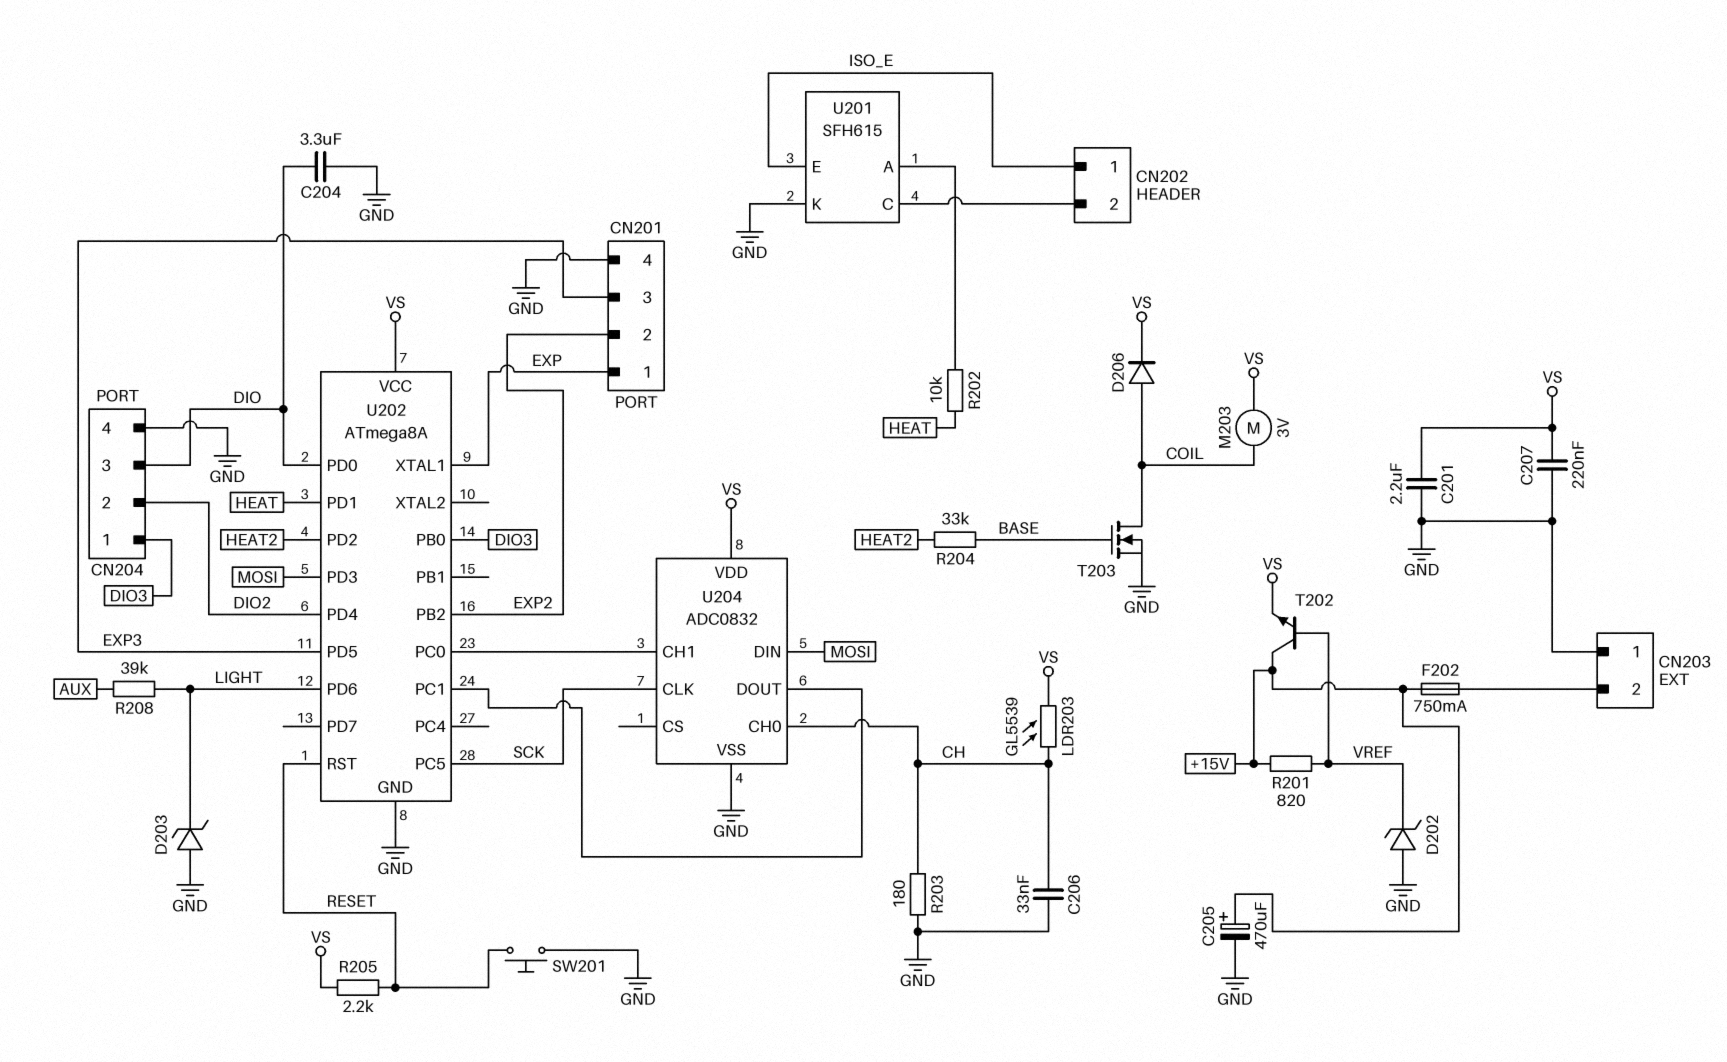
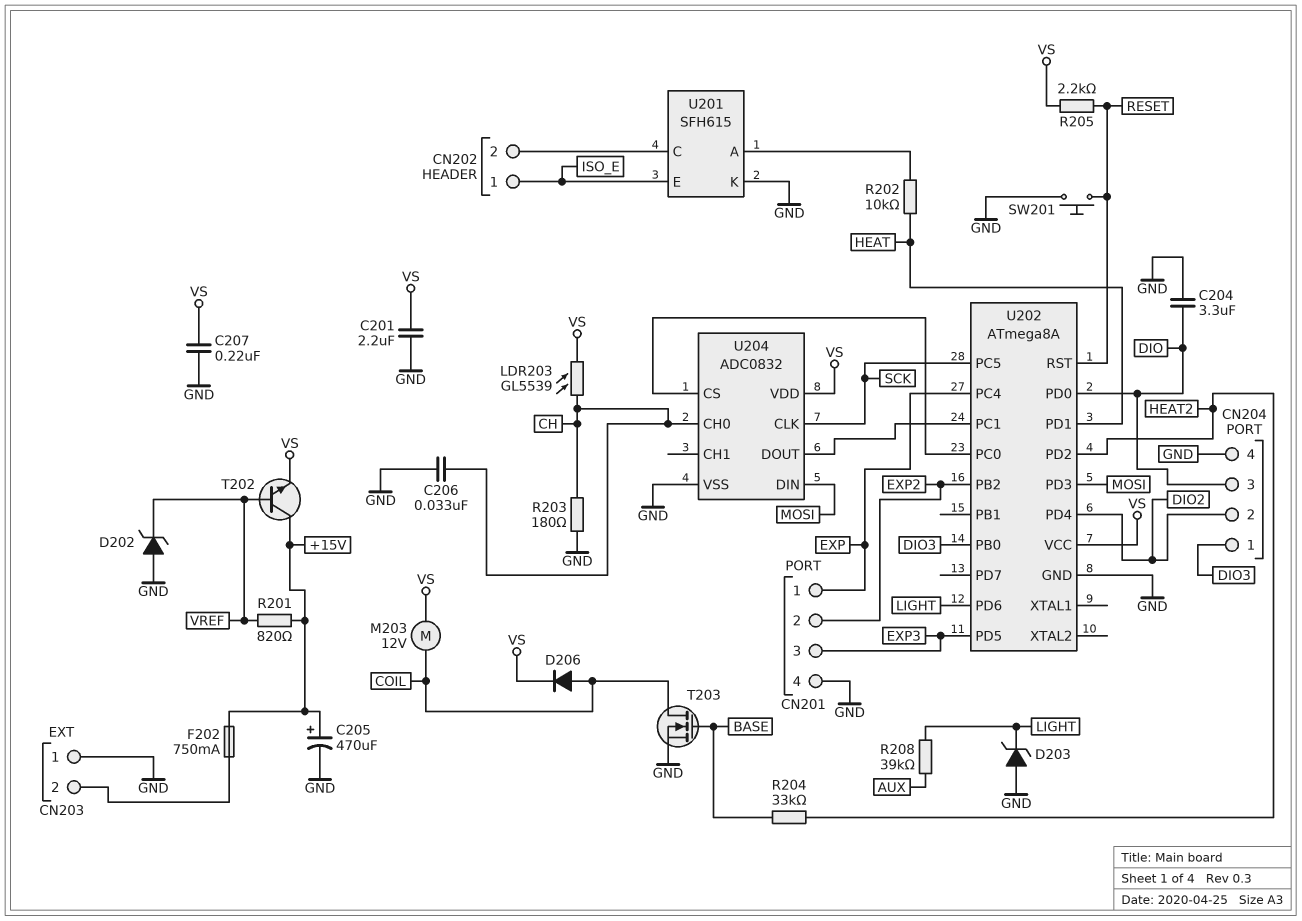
M203: motor 3V (COIL, VS) -> motor 12V (COIL, VS)
U202 pin PC4: none -> EXP
U202 pin XTAL1: EXP -> none
U204 pin CH1: U202/PC0 -> none
U204 pin CS: none -> U202/PC0

